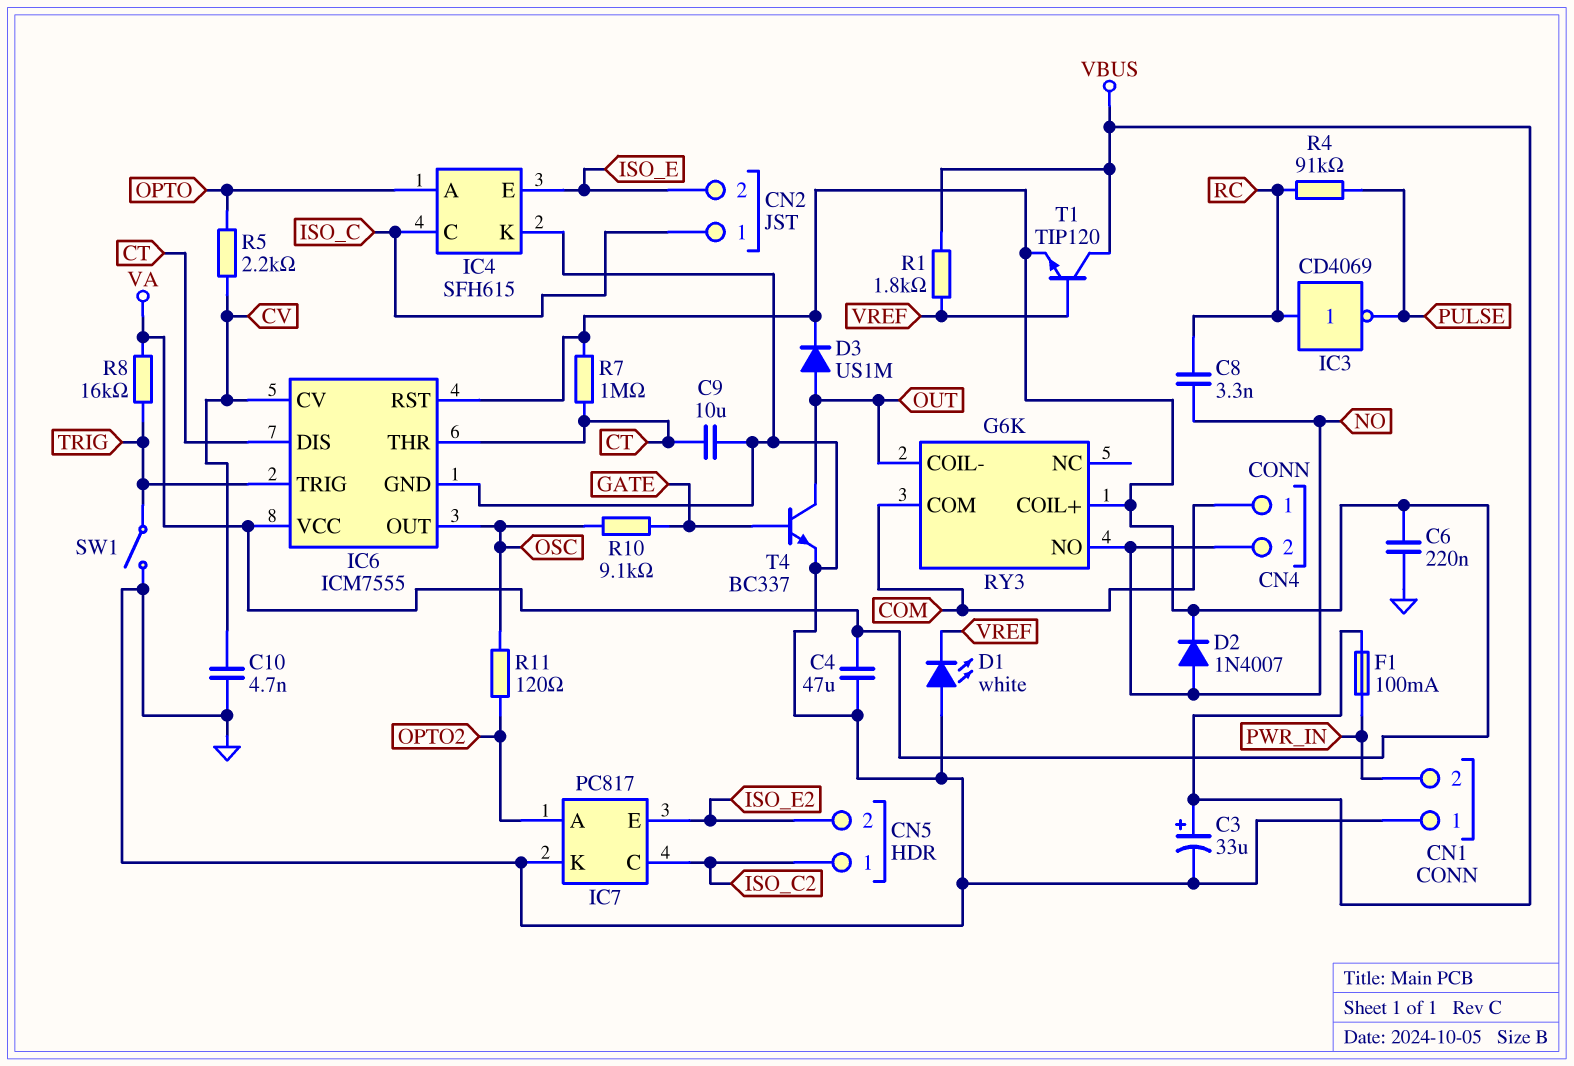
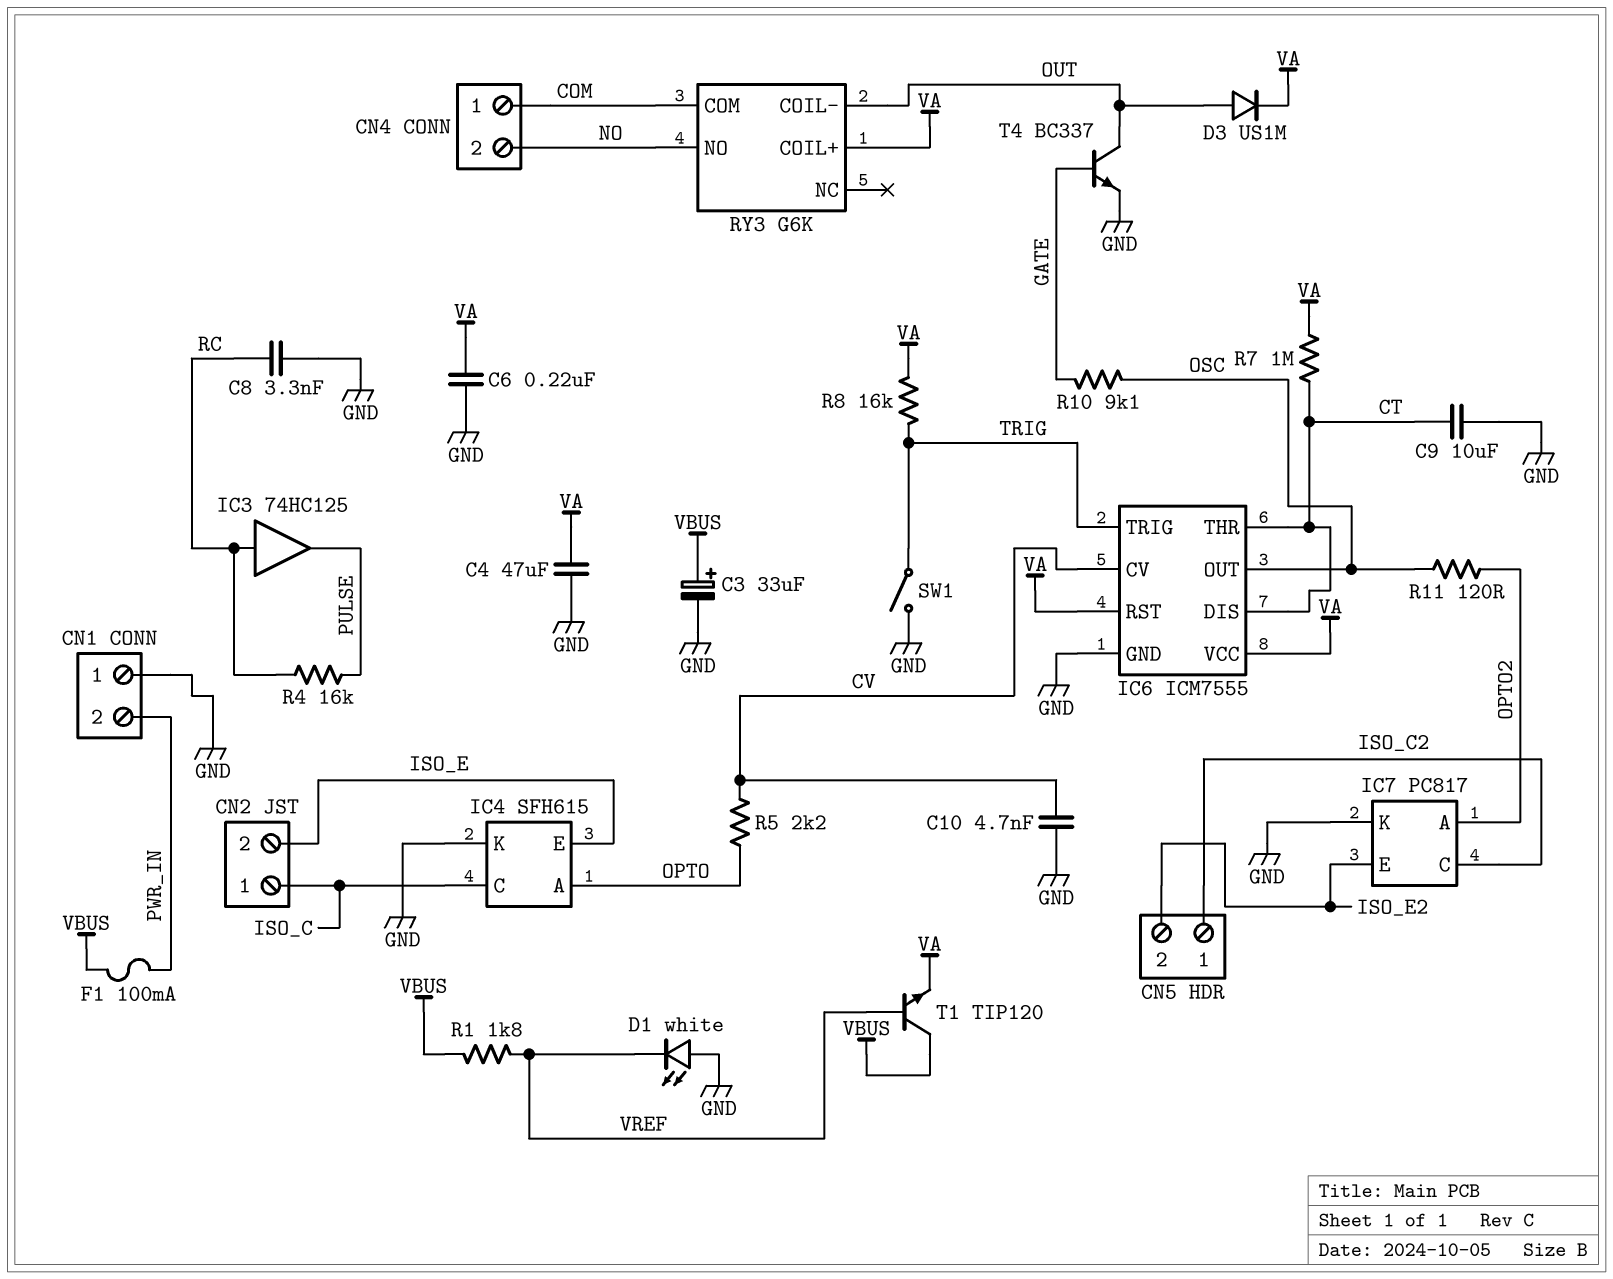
C8: 3.3nF (NO, RC) -> 3.3nF (GND, RC)
D2: diode 1N4007 (A NO, K VA) -> none
IC3: NOT CD4069 (in RC, out PULSE) -> buffer 74HC125 (in RC, out PULSE)
R4: 91k (PULSE, RC) -> 16k (PULSE, RC)

